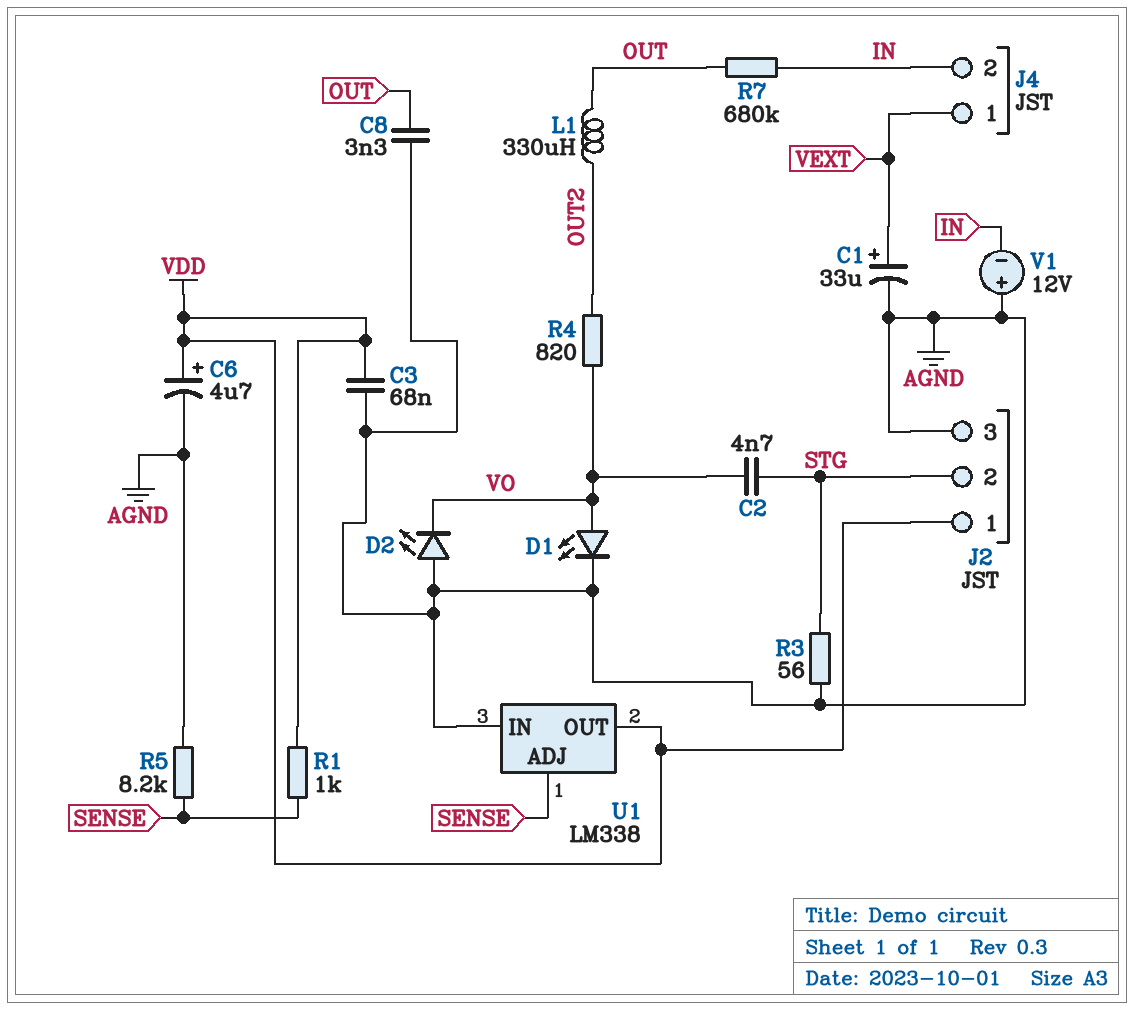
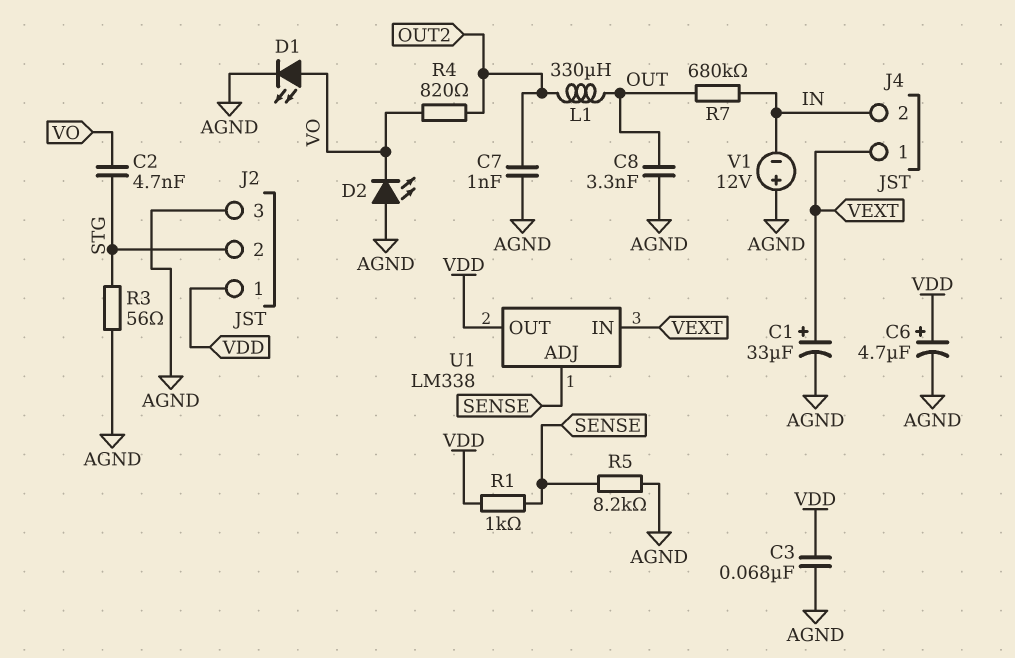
C7: none -> 1nF (AGND, OUT2)
U1 pin IN: AGND -> VEXT

